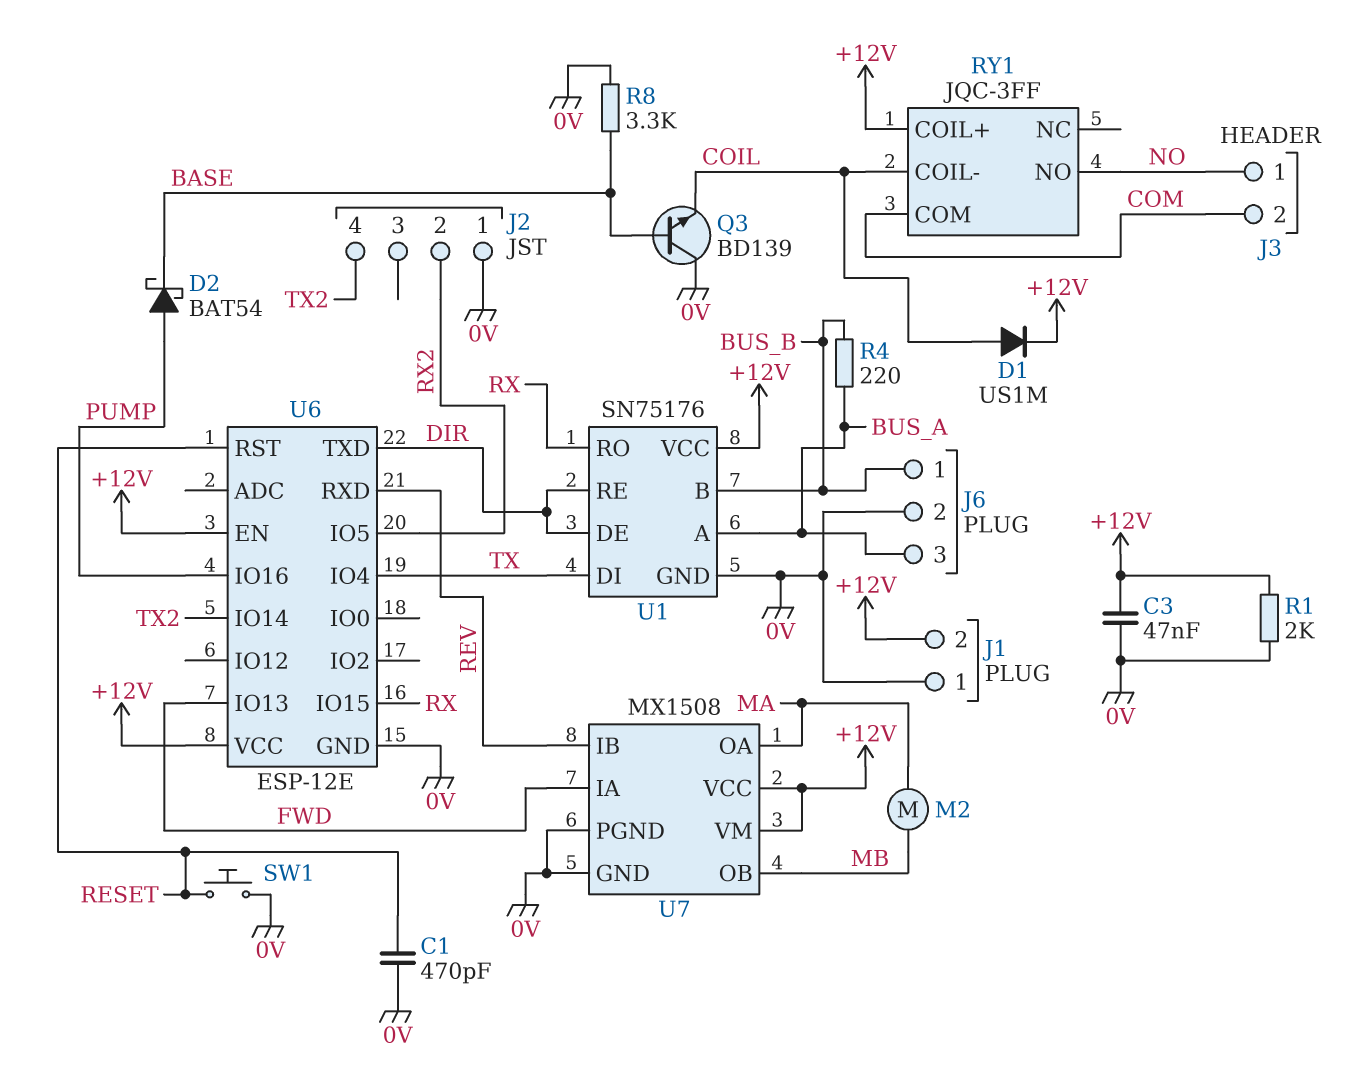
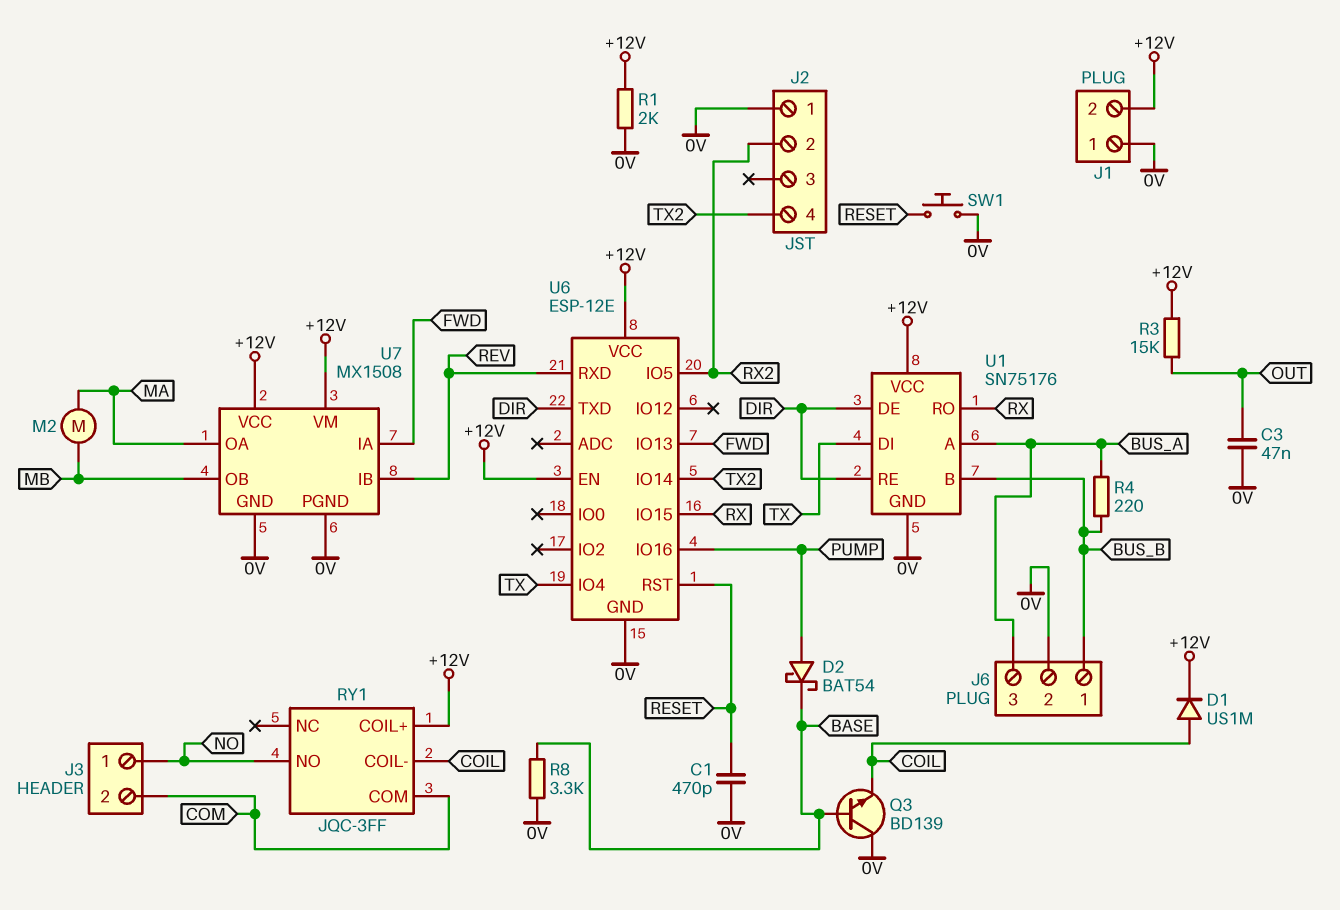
C3: 47nF (+12V, 0V) -> 47nF (0V, OUT)
R3: none -> 15k (+12V, OUT)

